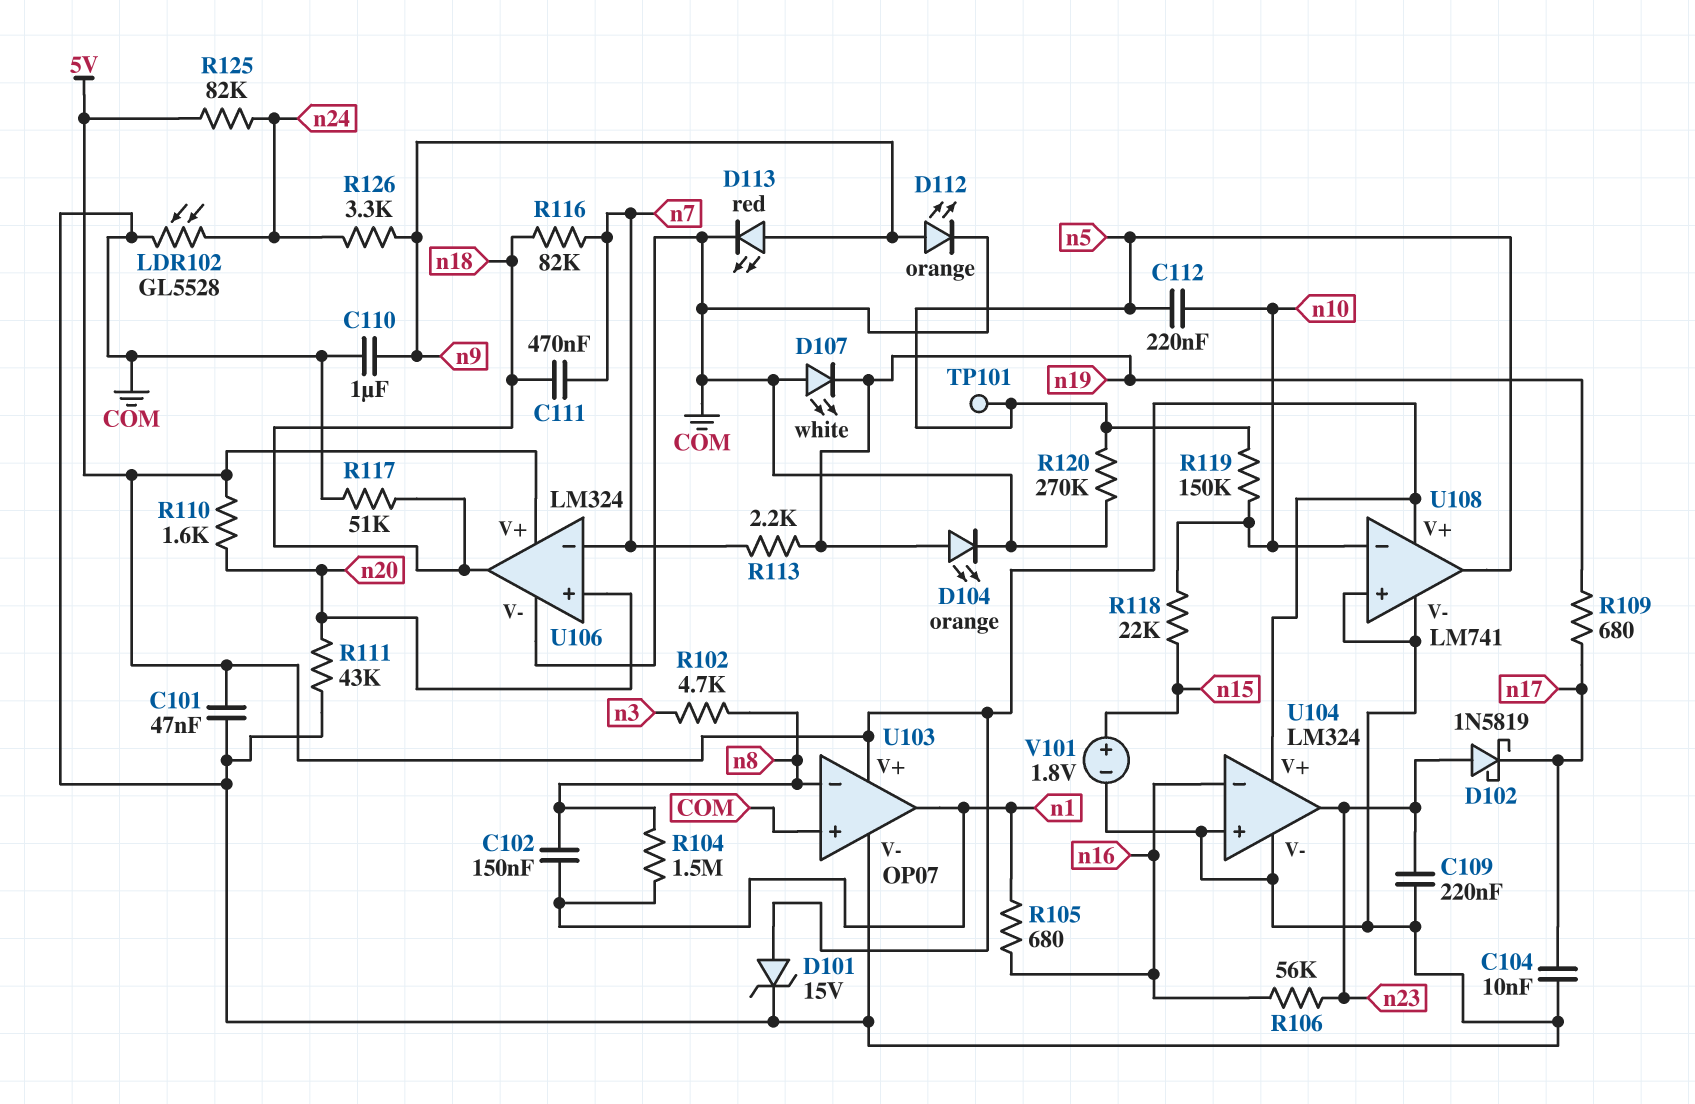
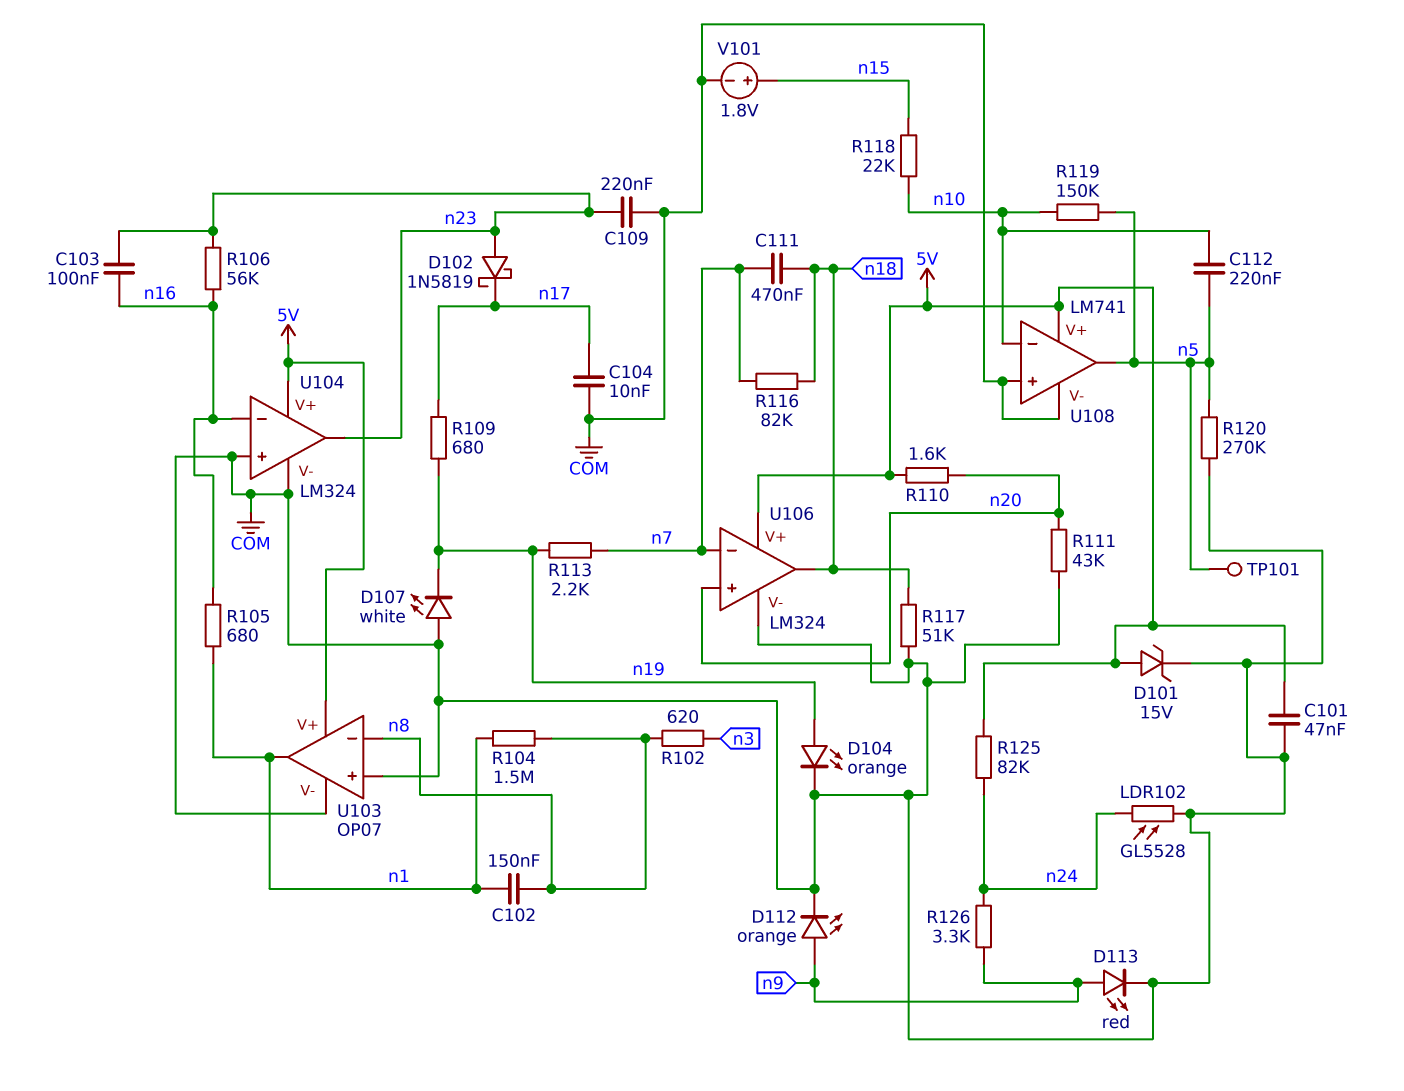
C103: none -> 100nF (n16, n23)
C110: 1uF (COM, n9) -> none
R102: 4.7k (n3, n8) -> 620 (n3, n8)

